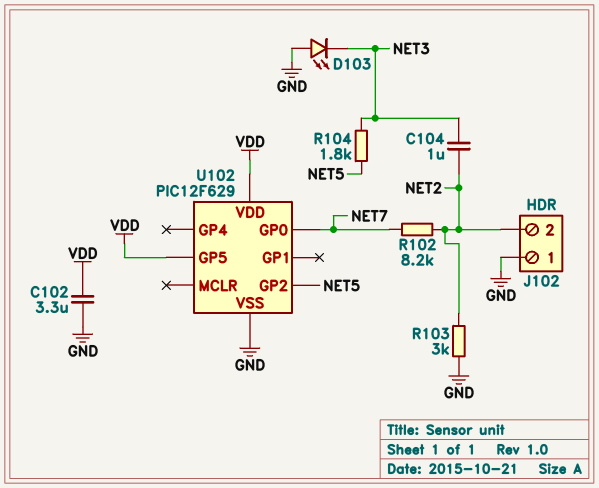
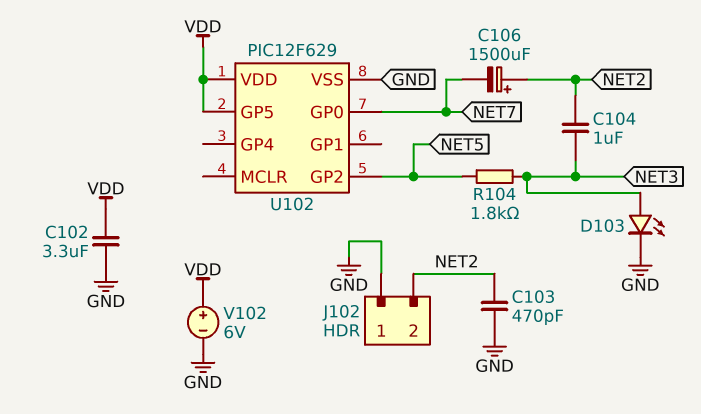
C103: none -> 470pF (GND, NET2)
C106: none -> 1500uF (plus NET2, minus NET7)
D103: LED (A GND, K NET3) -> LED (A NET3, K GND)
R102: 8.2k (NET2, NET7) -> none
R103: 3k (GND, NET2) -> none
V102: none -> 6V (plus VDD, minus GND)

